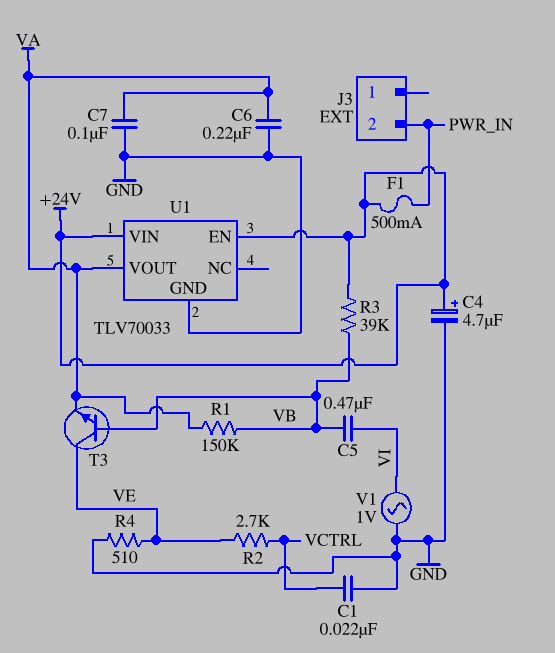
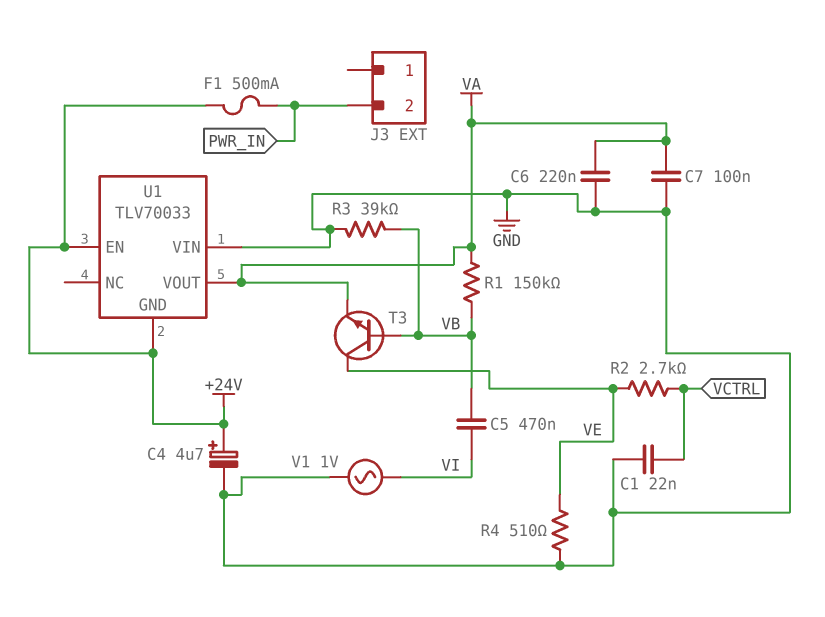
R3: 39k (+24V, VB) -> 39k (GND, VB)
U1 pin GND: GND -> +24V
U1 pin VIN: +24V -> GND

